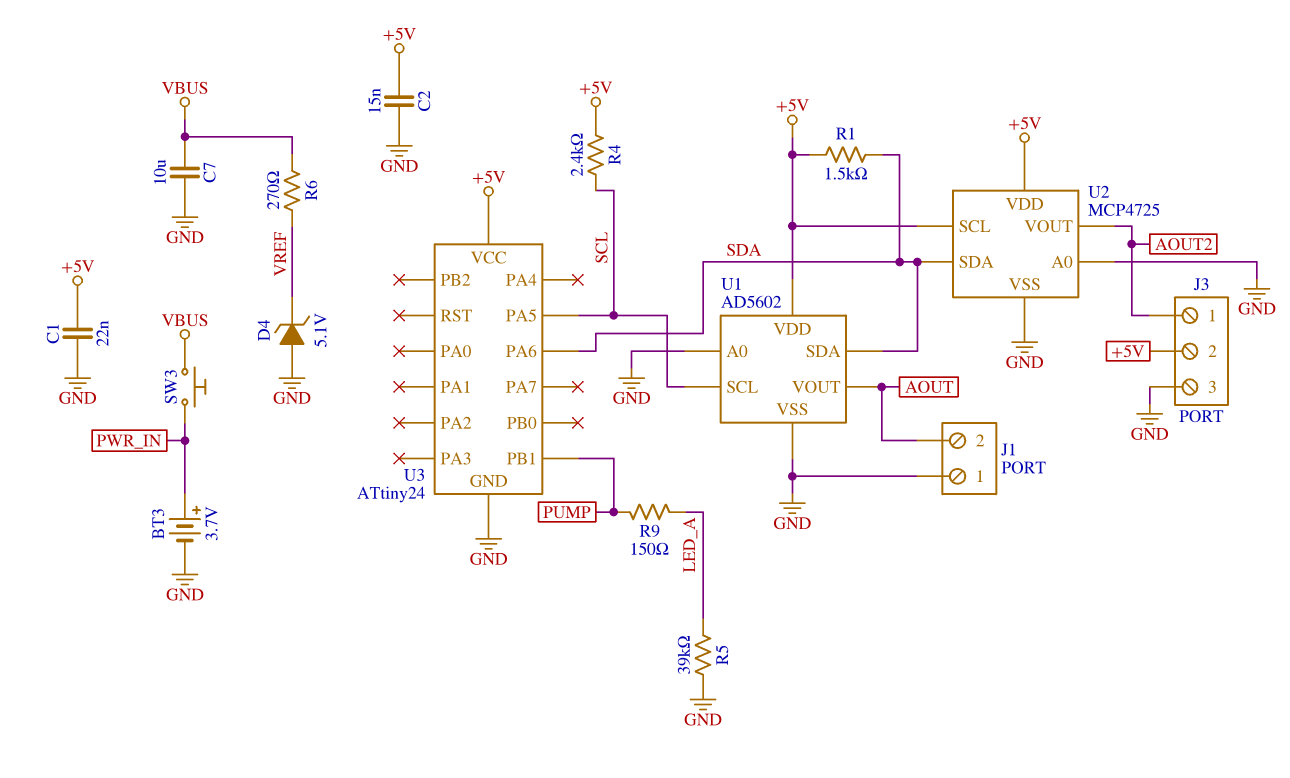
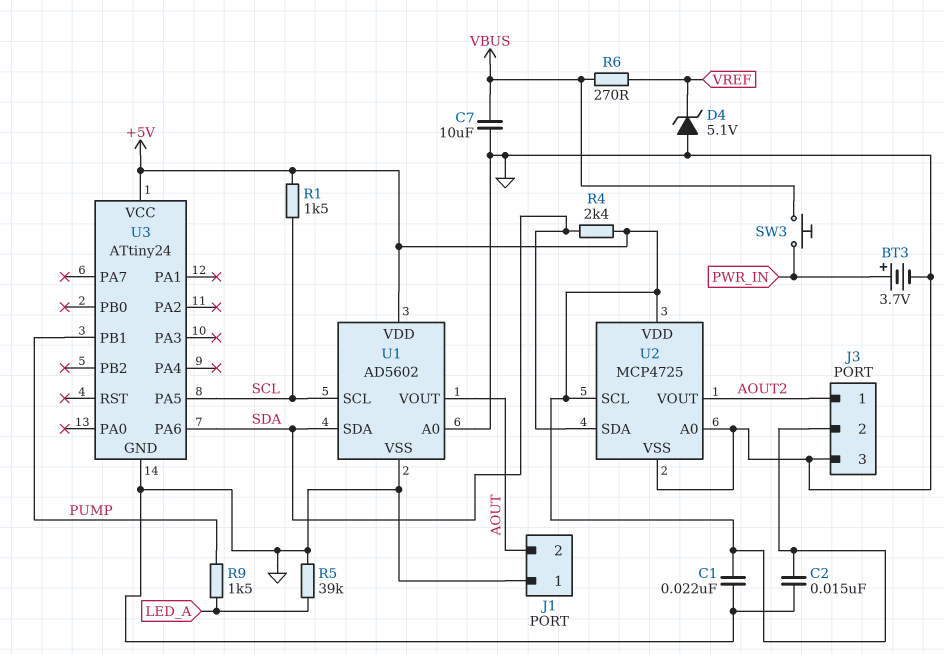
R1: 1.5k (+5V, SDA) -> 1.5k (+5V, SCL)
R4: 2.4k (+5V, SCL) -> 2.4k (+5V, SDA)
R9: 150 (LED_A, PUMP) -> 1.5k (LED_A, PUMP)

